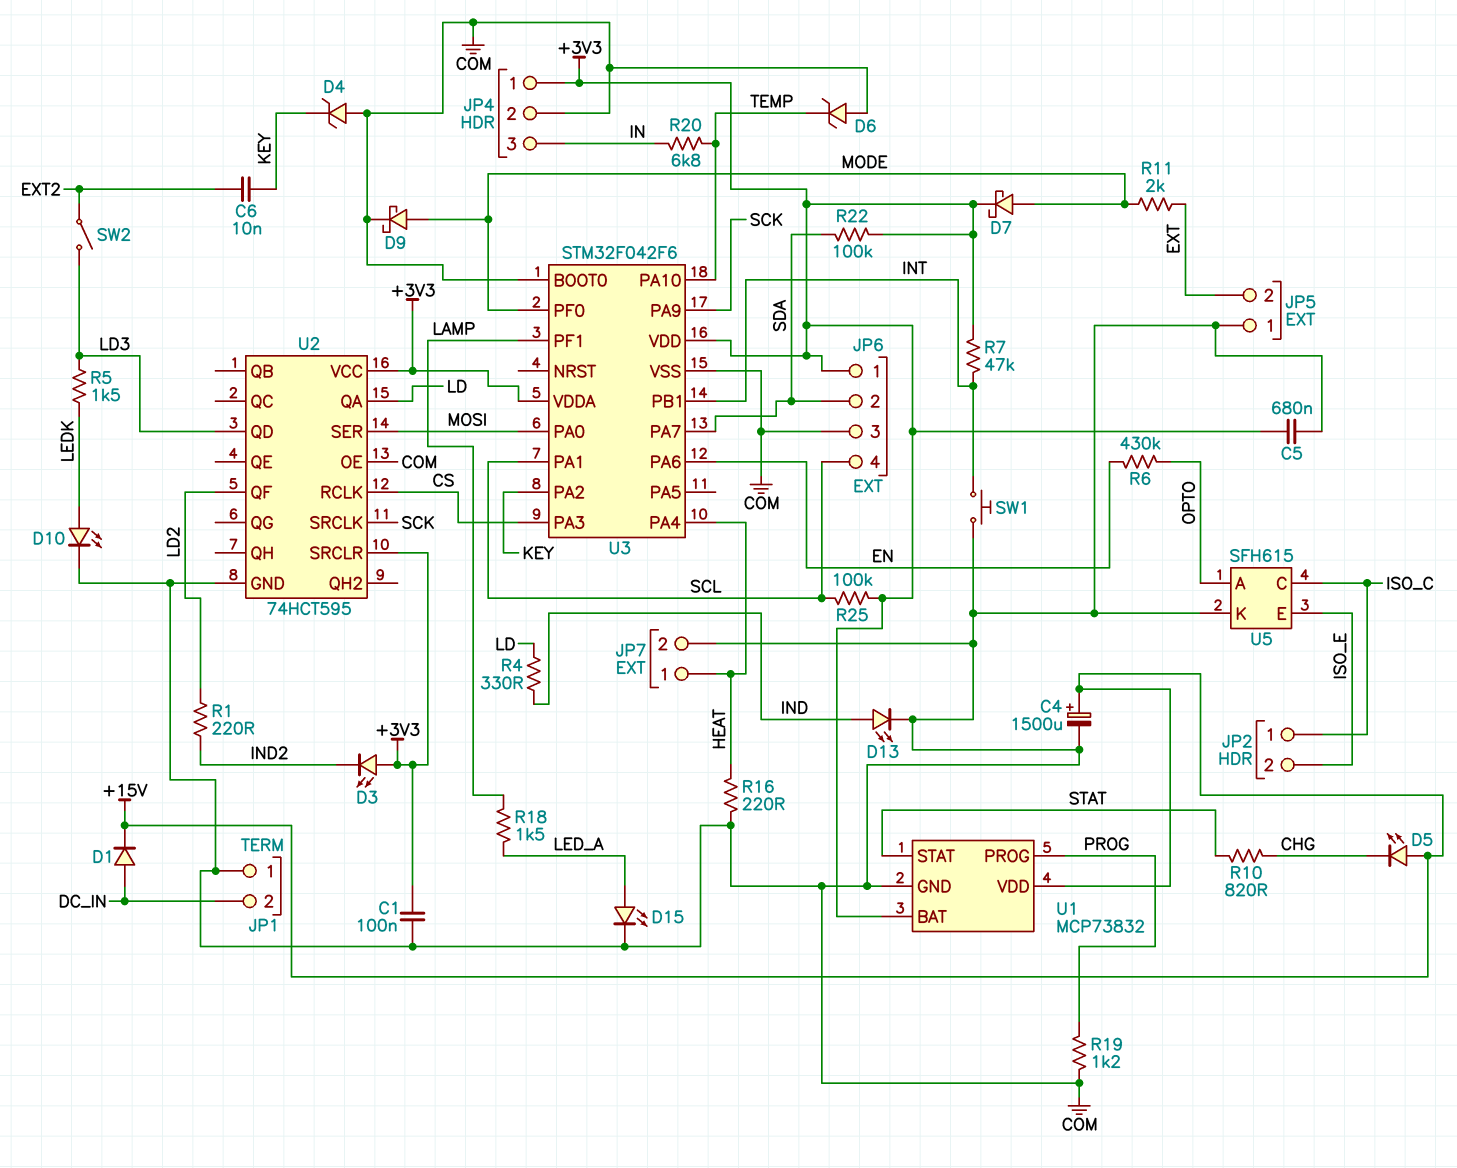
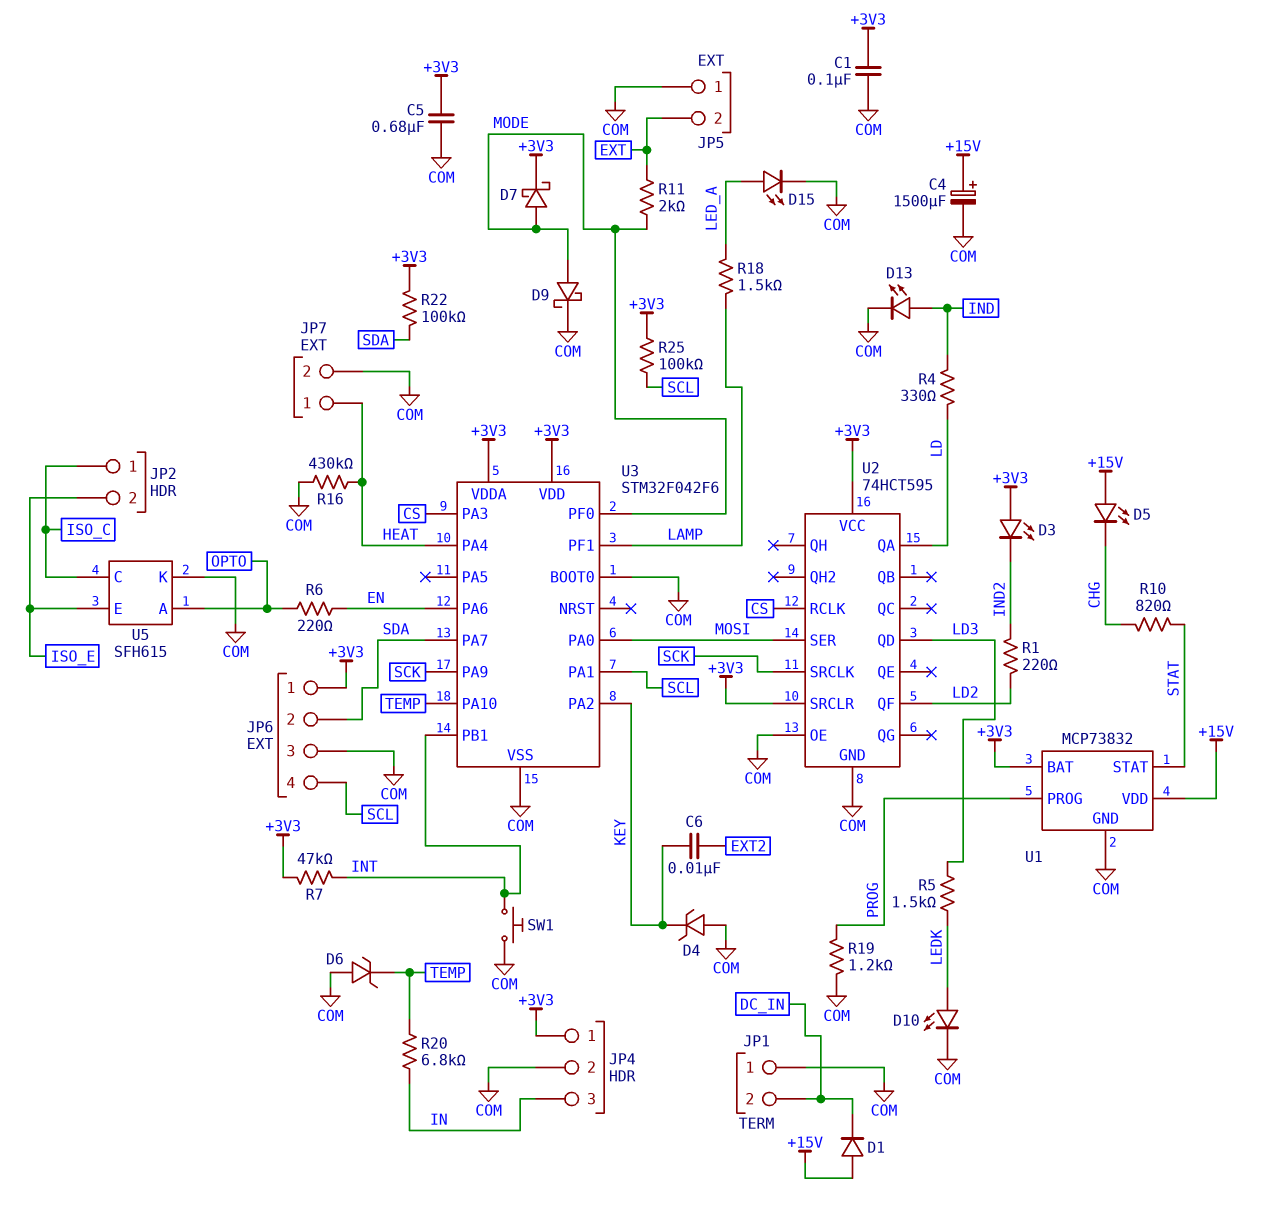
D1: diode (A DC_IN, K +15V) -> diode (A +15V, K DC_IN)
R6: 430k (EN, OPTO) -> 220 (EN, OPTO)
R16: 220 (COM, HEAT) -> 430k (COM, HEAT)
SW2: switch (EXT2, LD3) -> none

